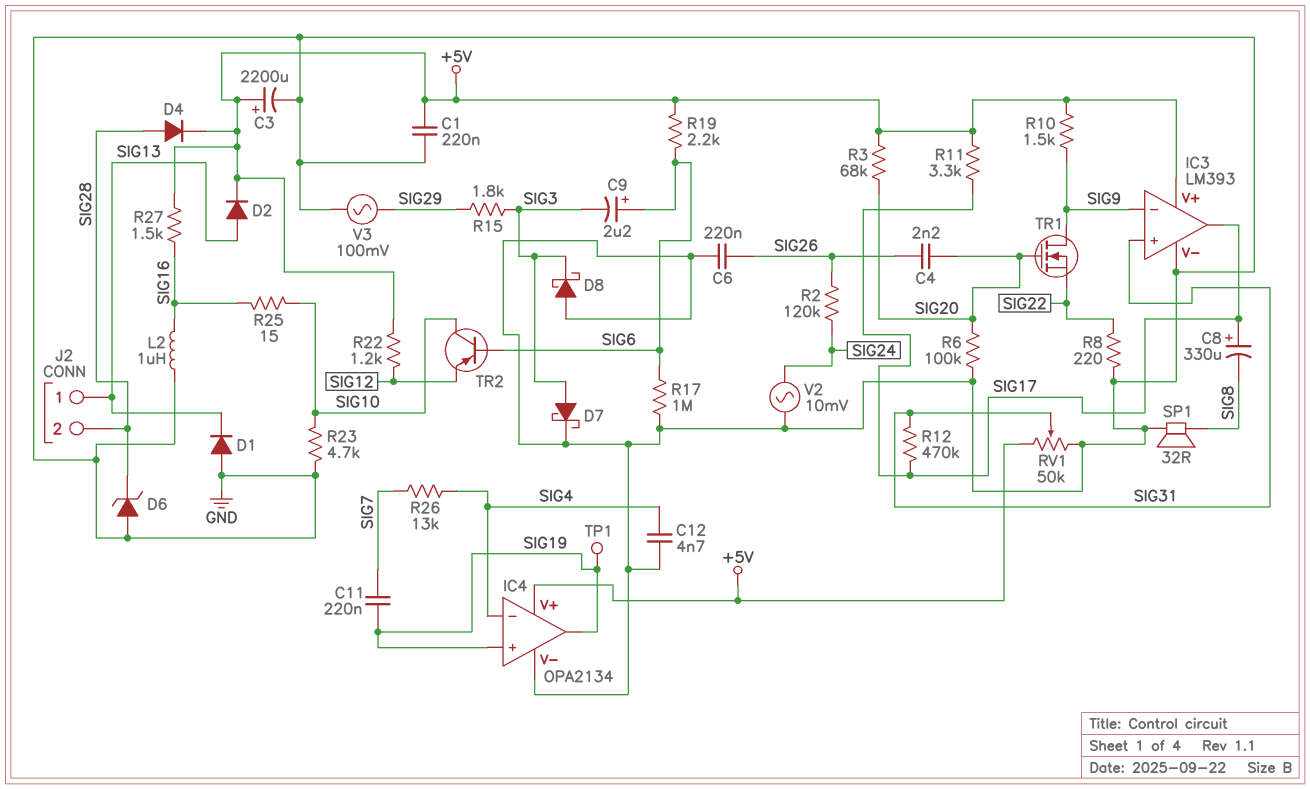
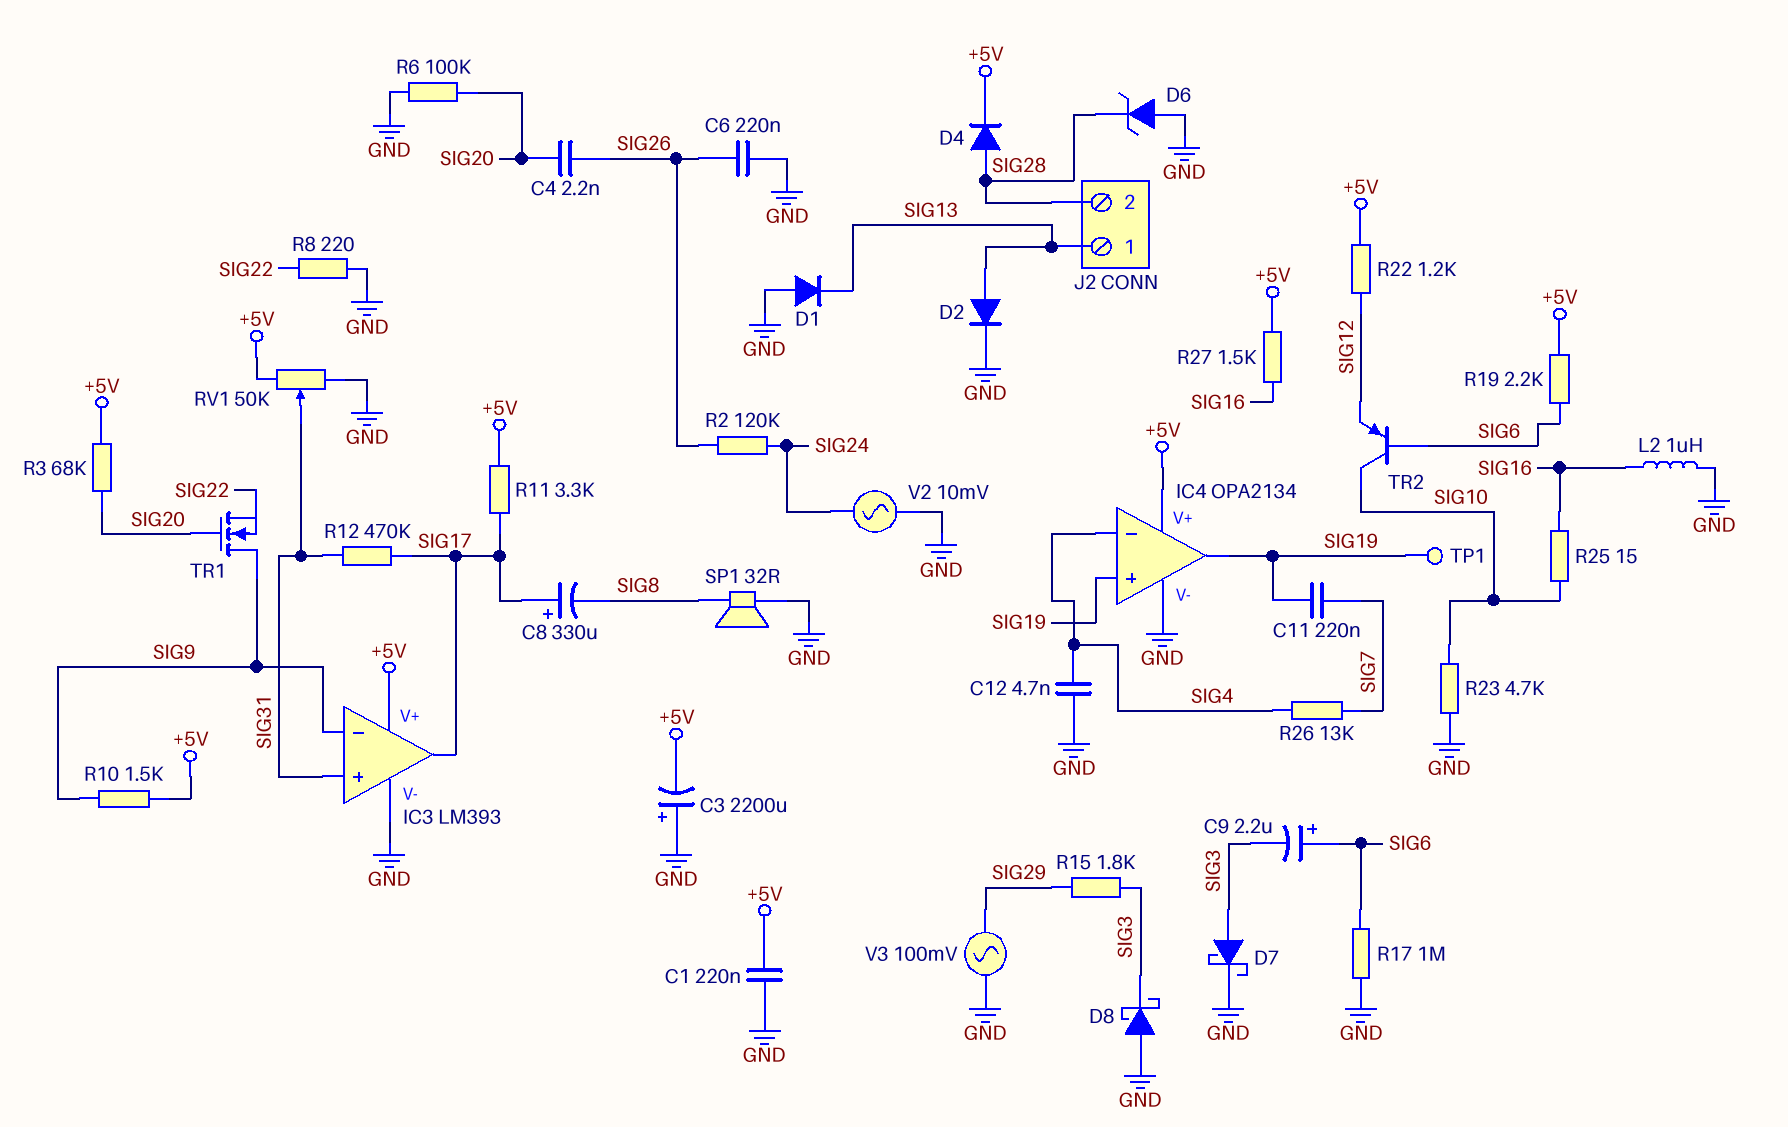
C3: 2200uF (plus +5V, minus GND) -> 2200uF (plus GND, minus +5V)
D2: diode (A SIG13, K +5V) -> diode (A SIG13, K GND)

